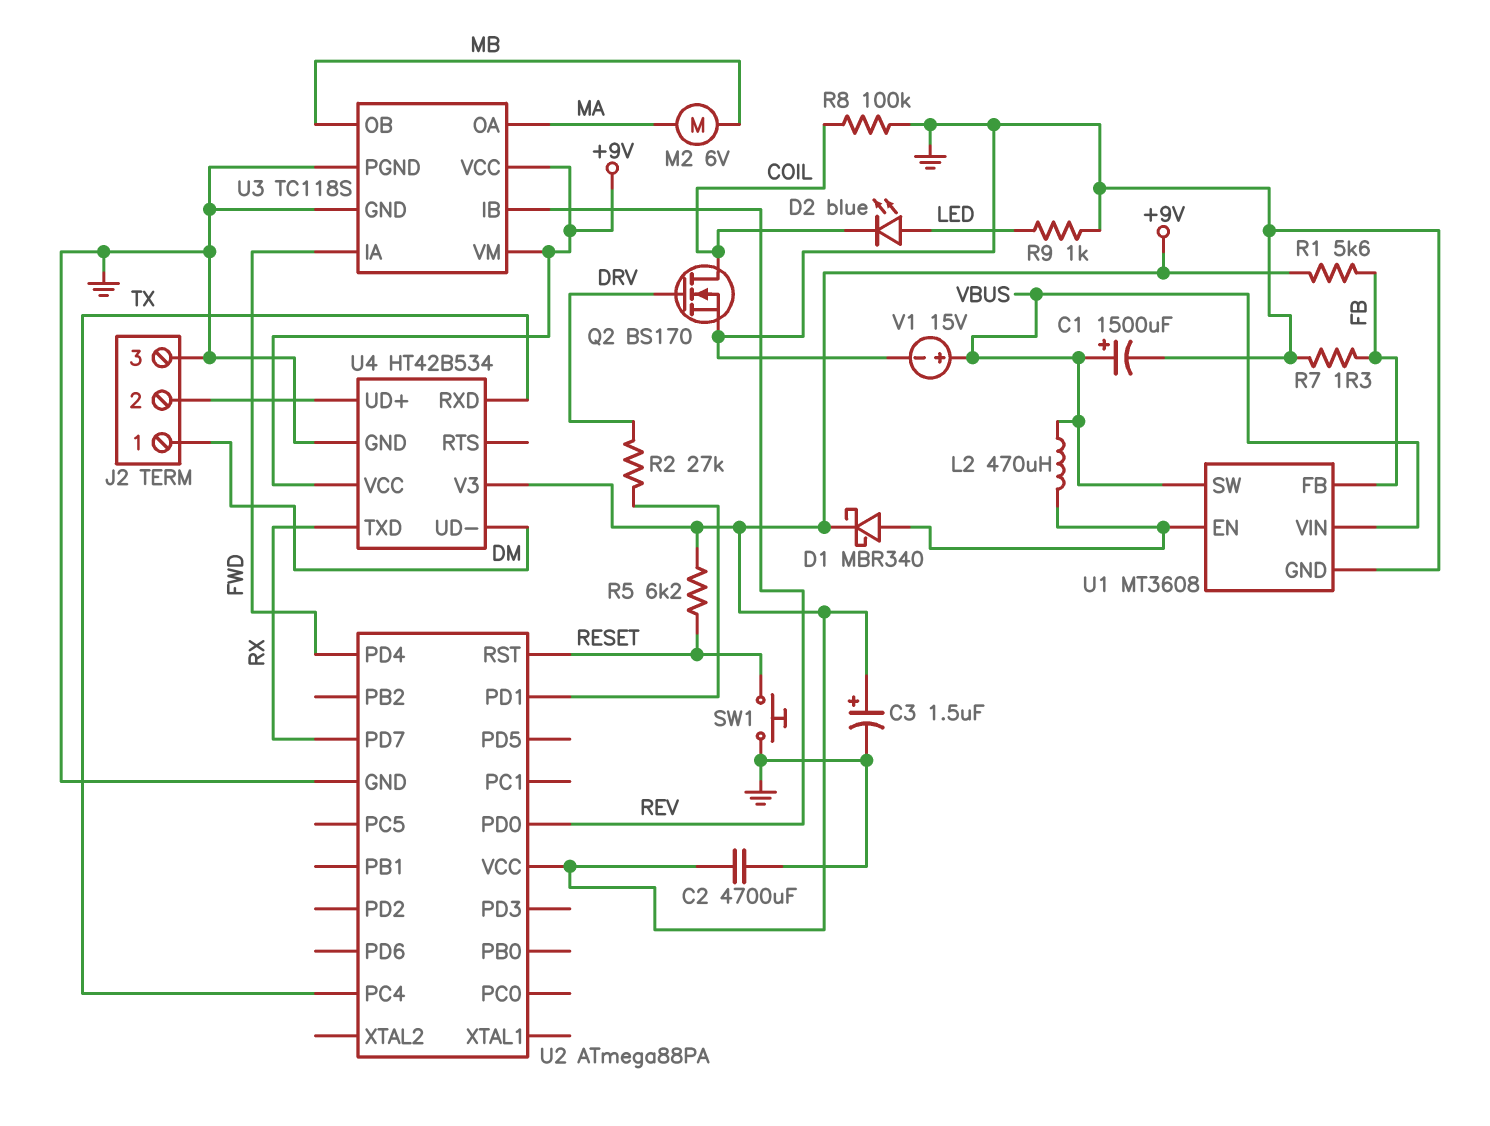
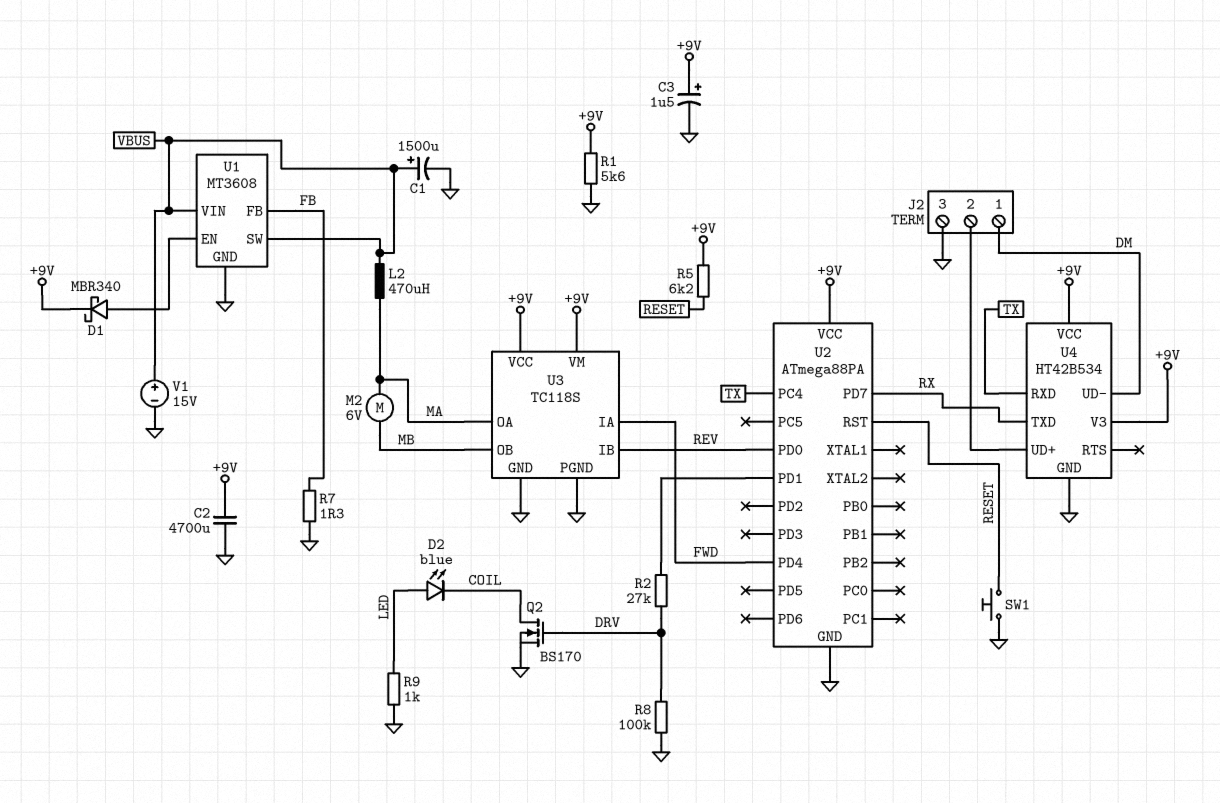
L2: 470uH (U1/EN, VBUS) -> 470uH (MA, VBUS)
R1: 5.6k (+9V, FB) -> 5.6k (+9V, GND)
R8: 100k (COIL, GND) -> 100k (DRV, GND)

